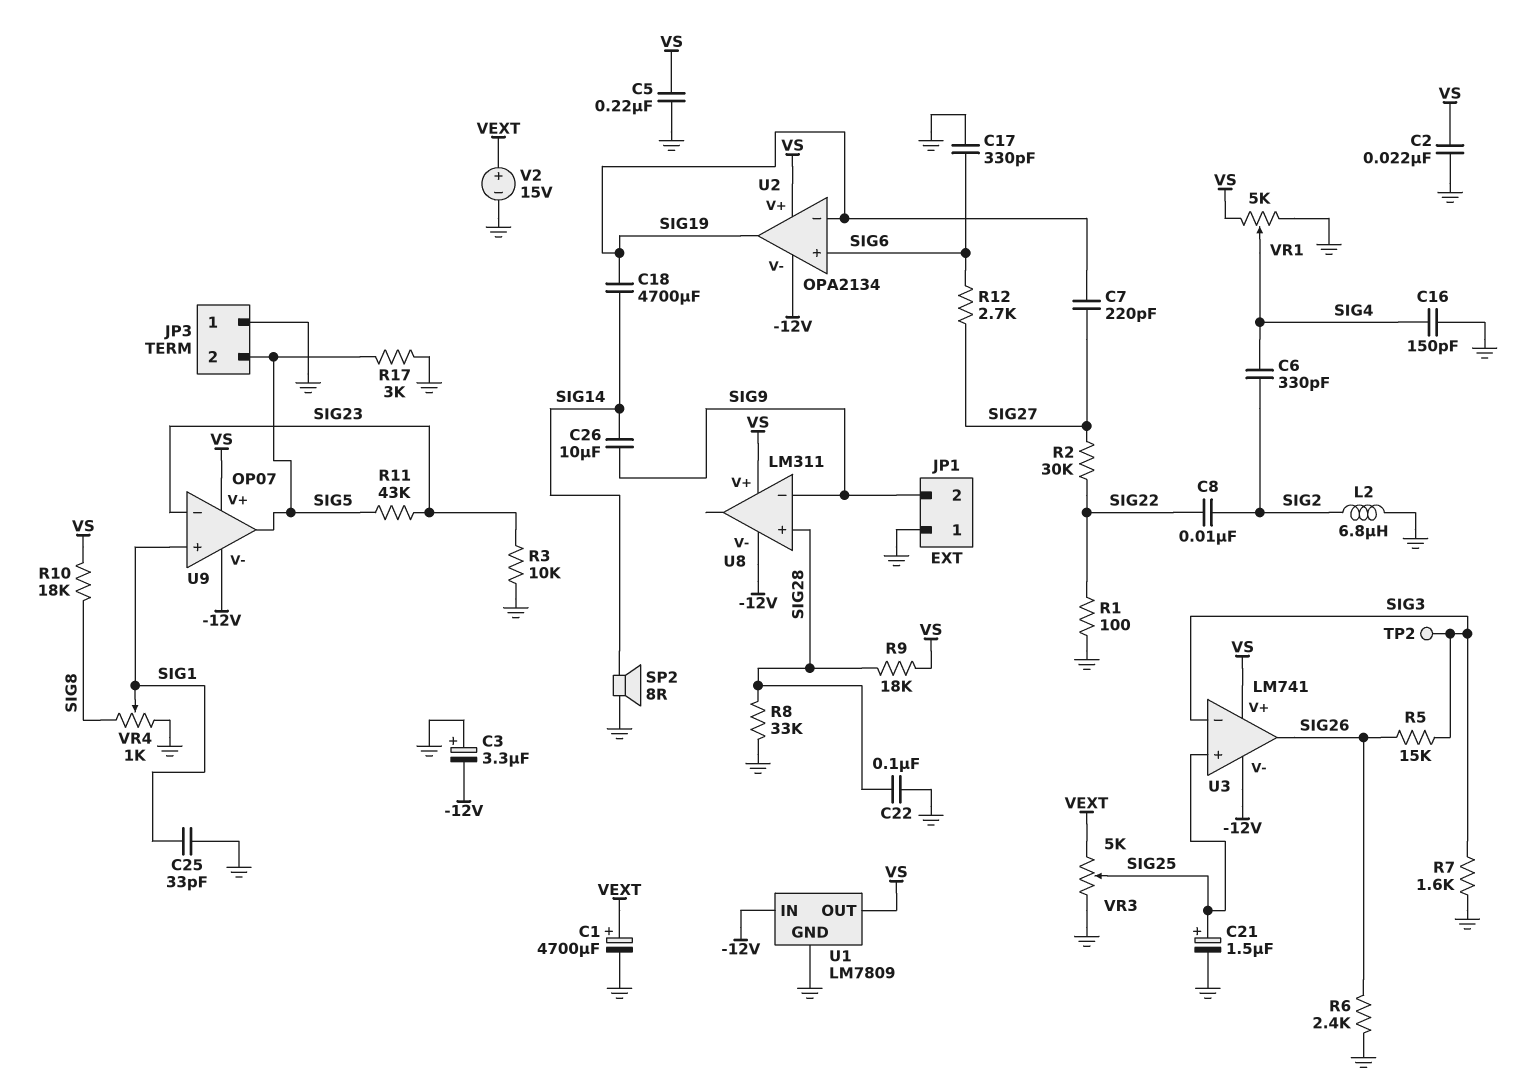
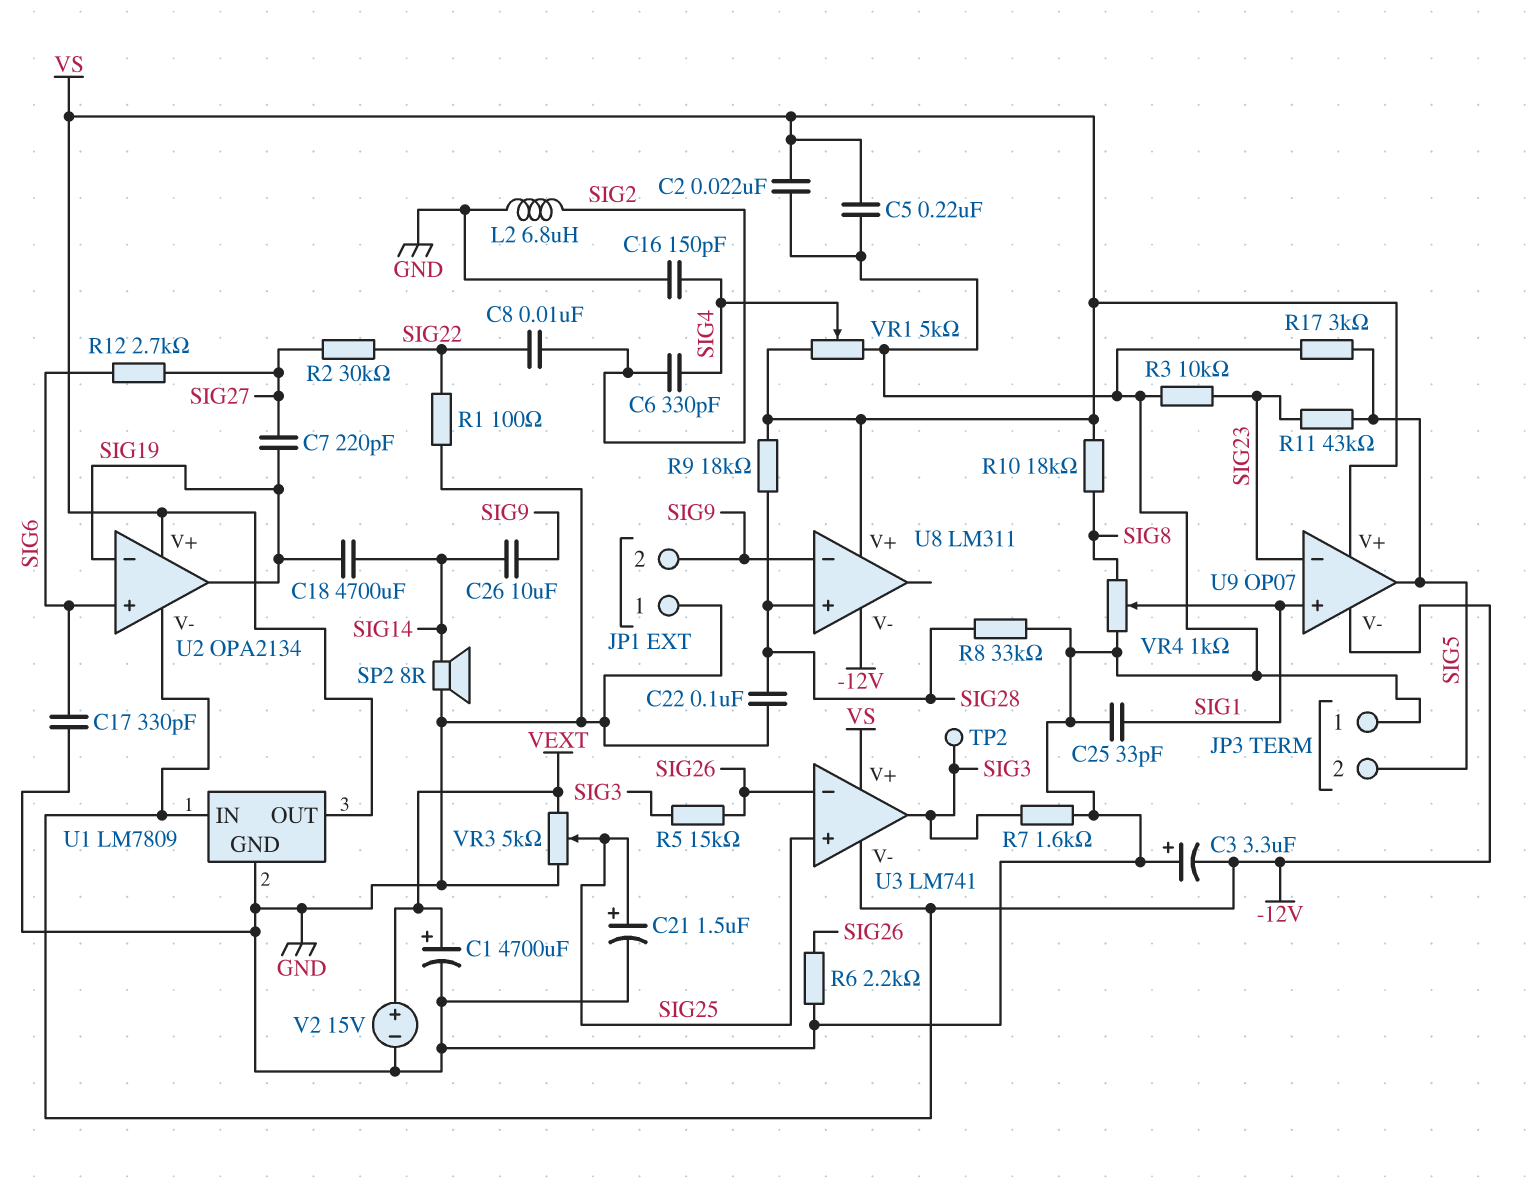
R6: 2.4k (GND, SIG26) -> 2.2k (GND, SIG26)
U3 pin in-: SIG3 -> SIG26
U3 pin out: SIG26 -> SIG3

